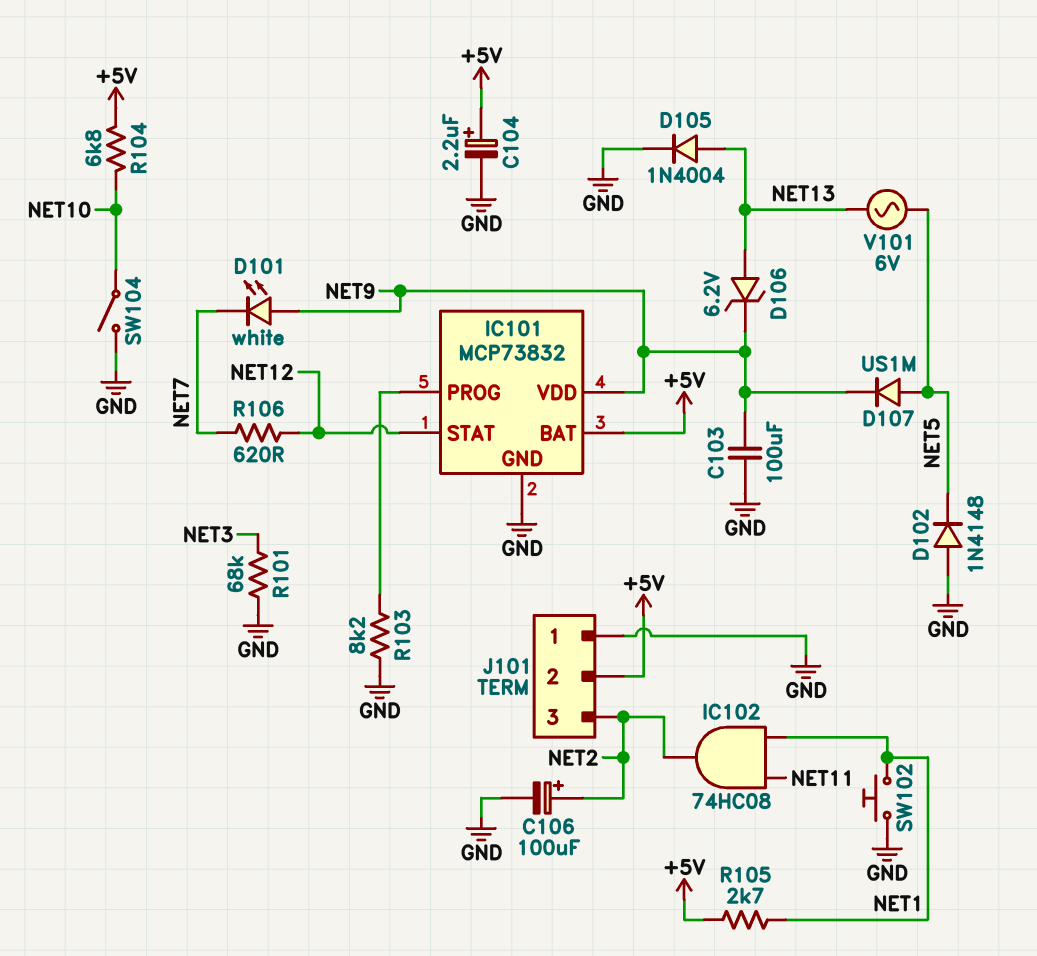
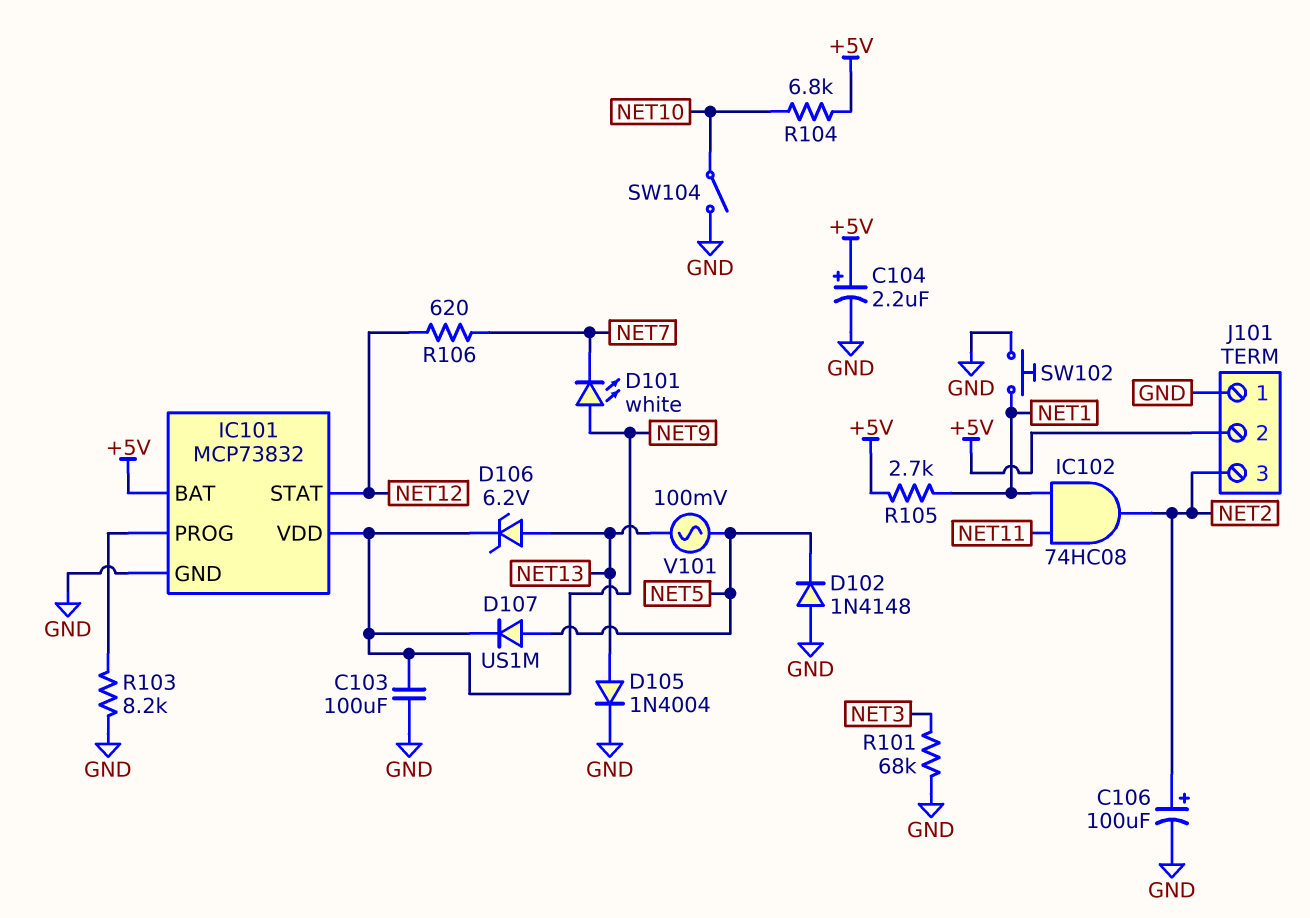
V101: AC 6V (NET5, NET13) -> AC 100mV (NET5, NET13)

